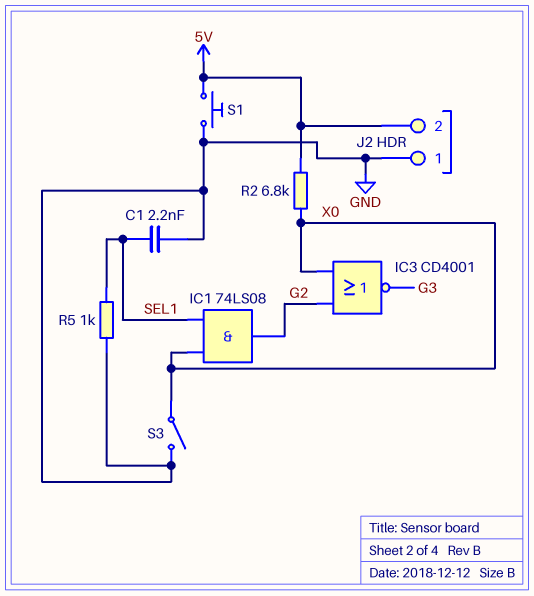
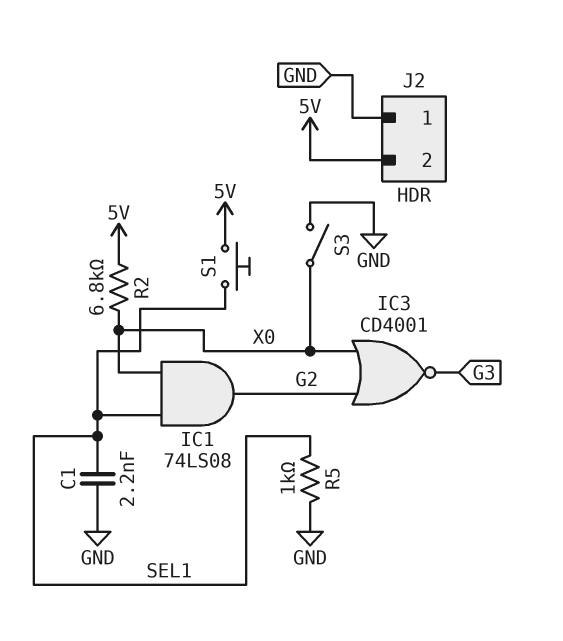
S1: button (5V, GND) -> button (5V, SEL1)

